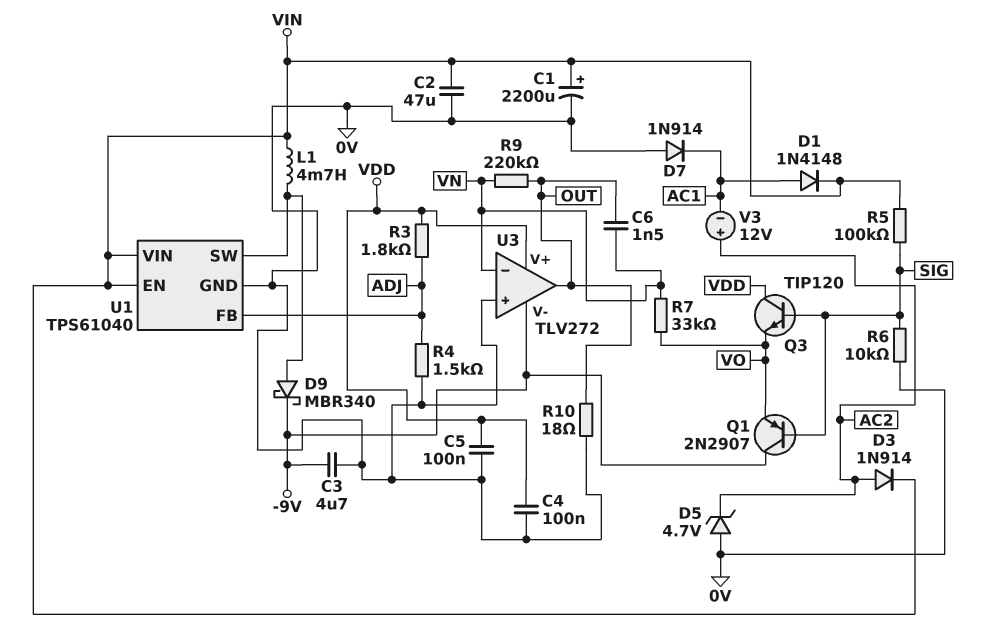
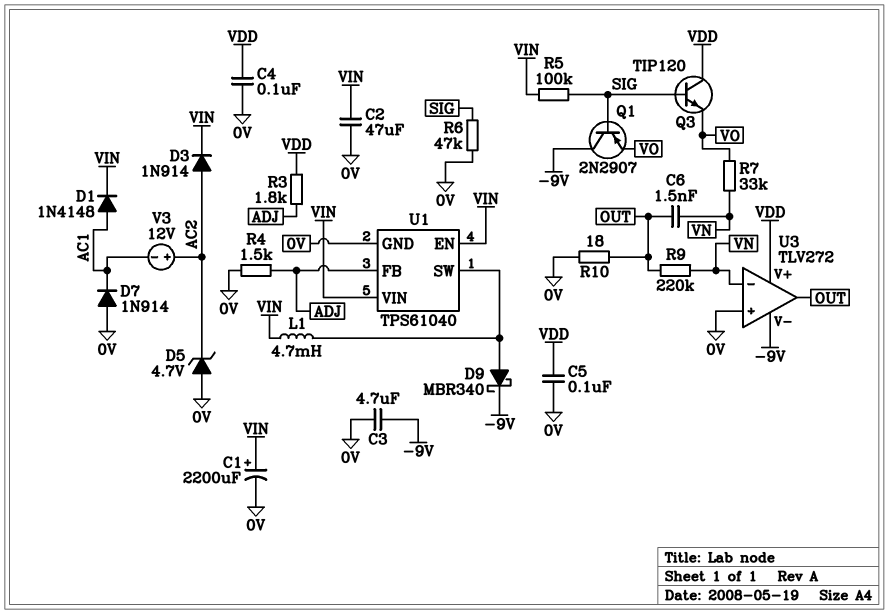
R6: 10k (0V, SIG) -> 47k (0V, SIG)

